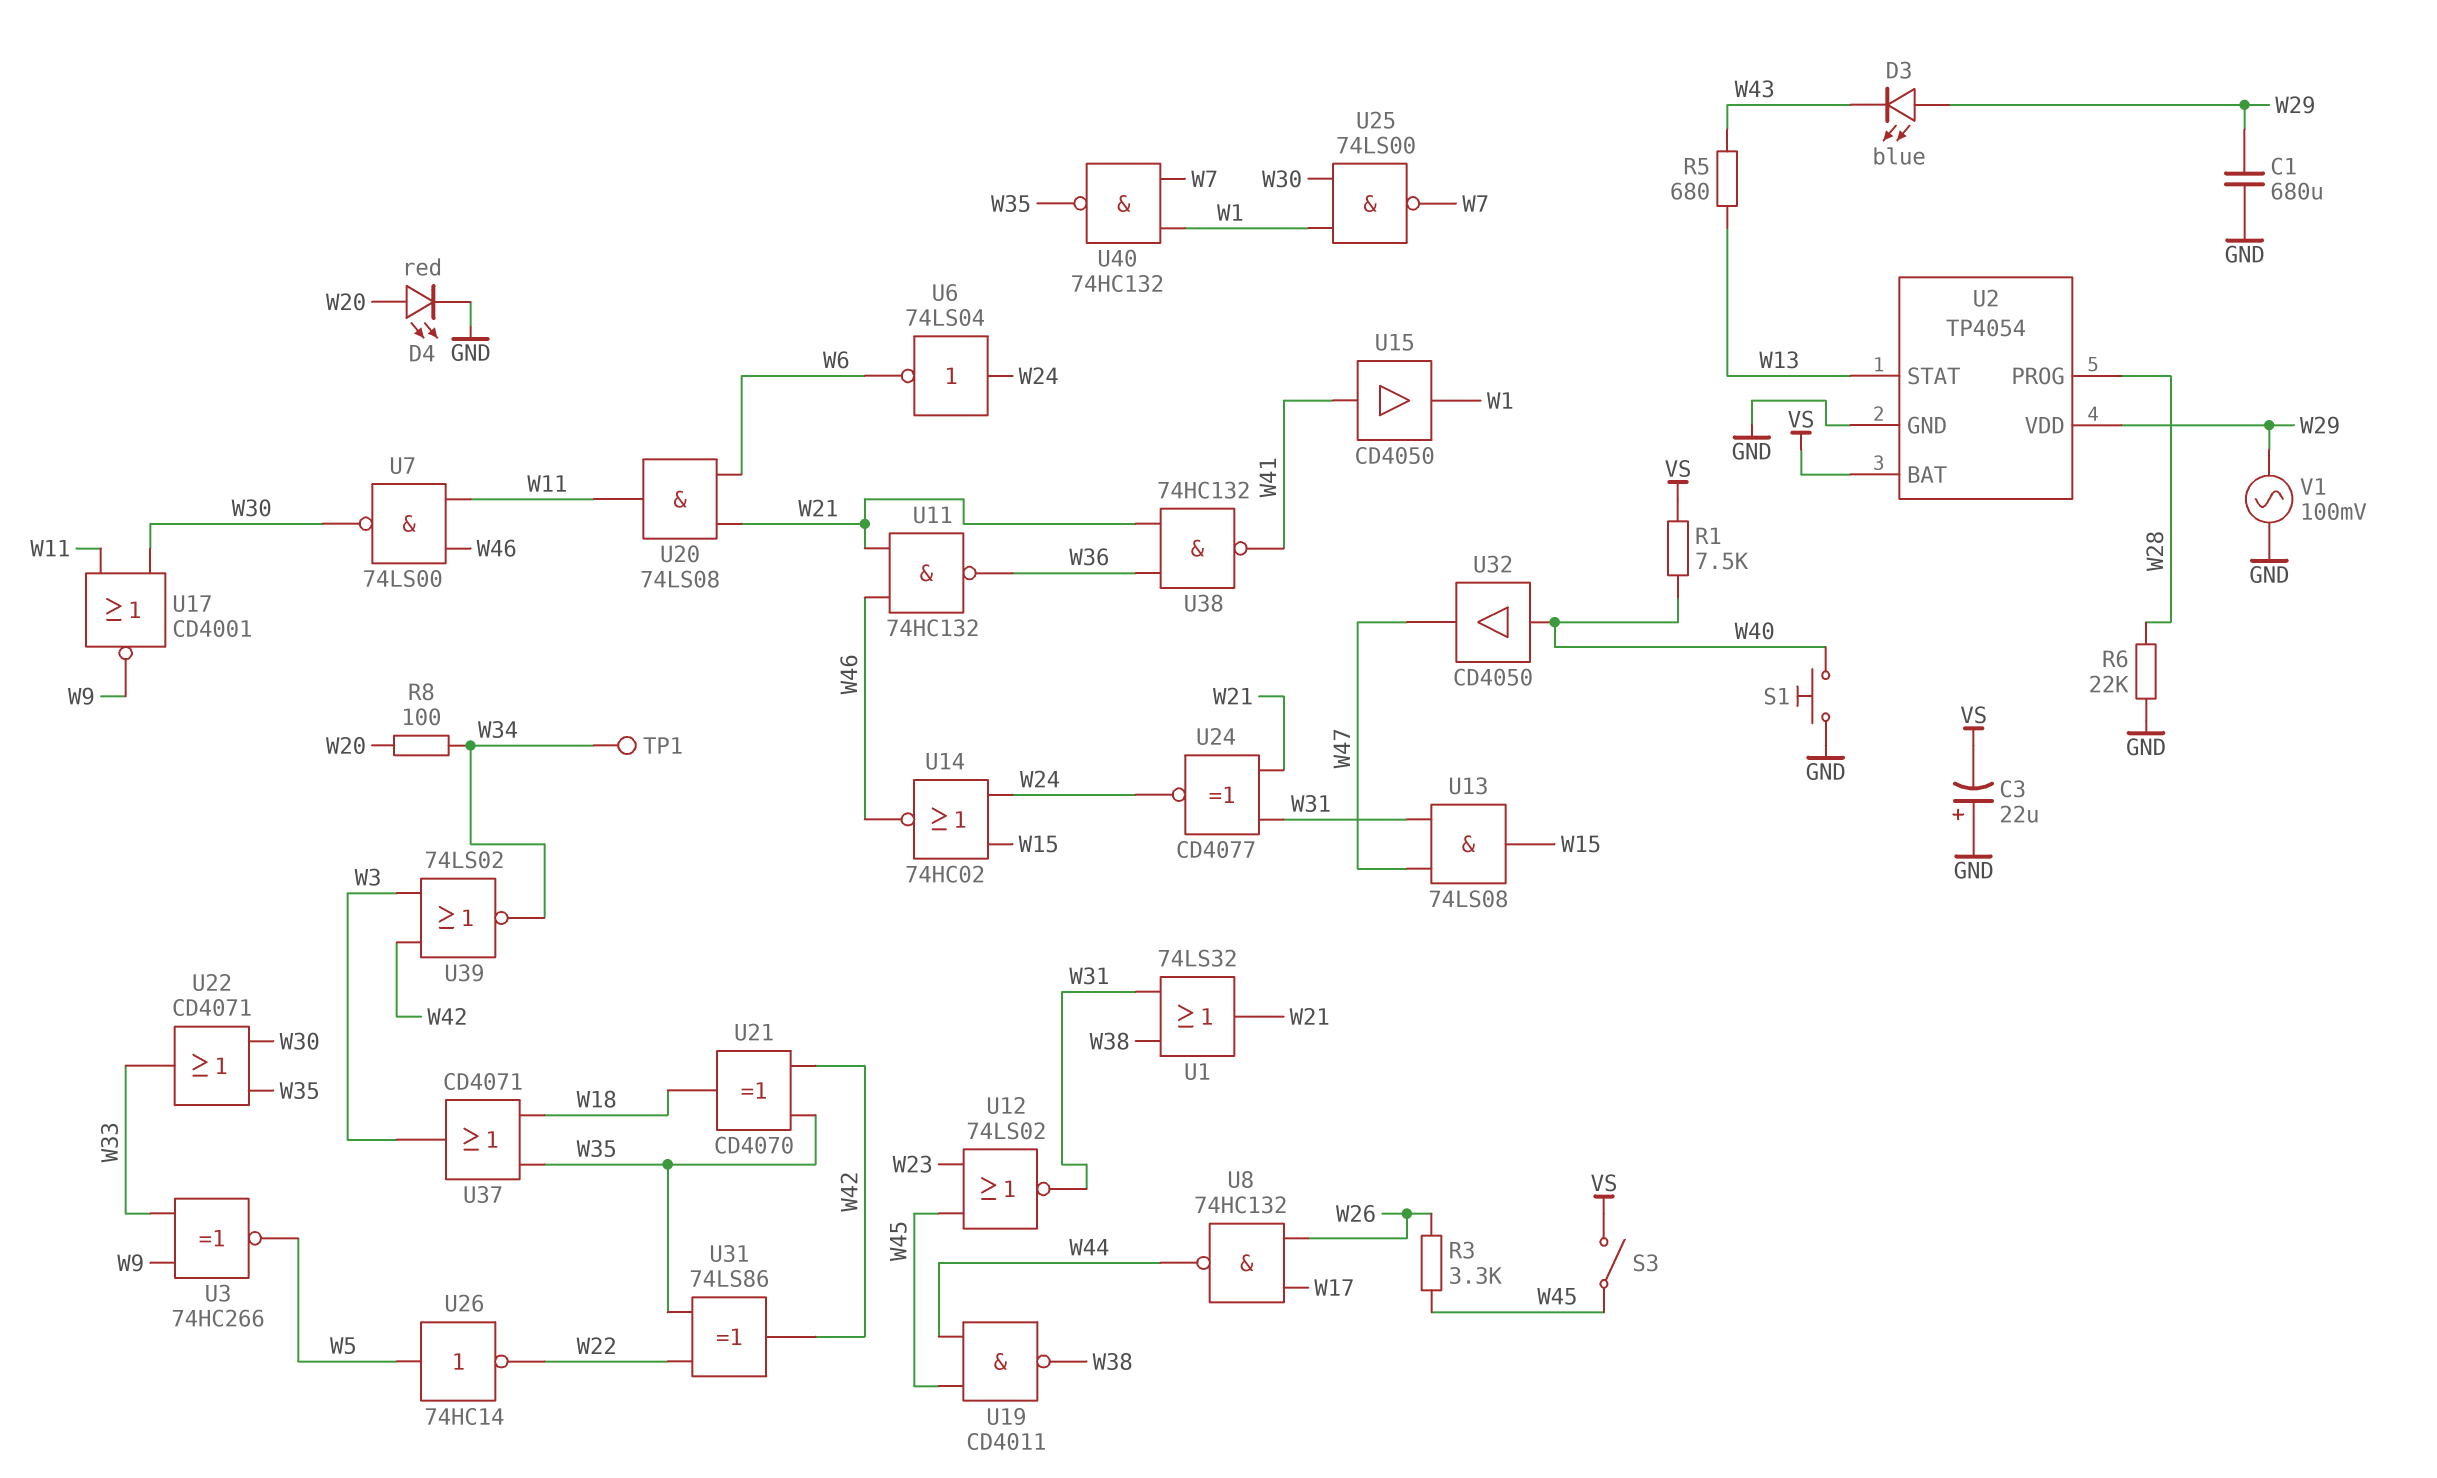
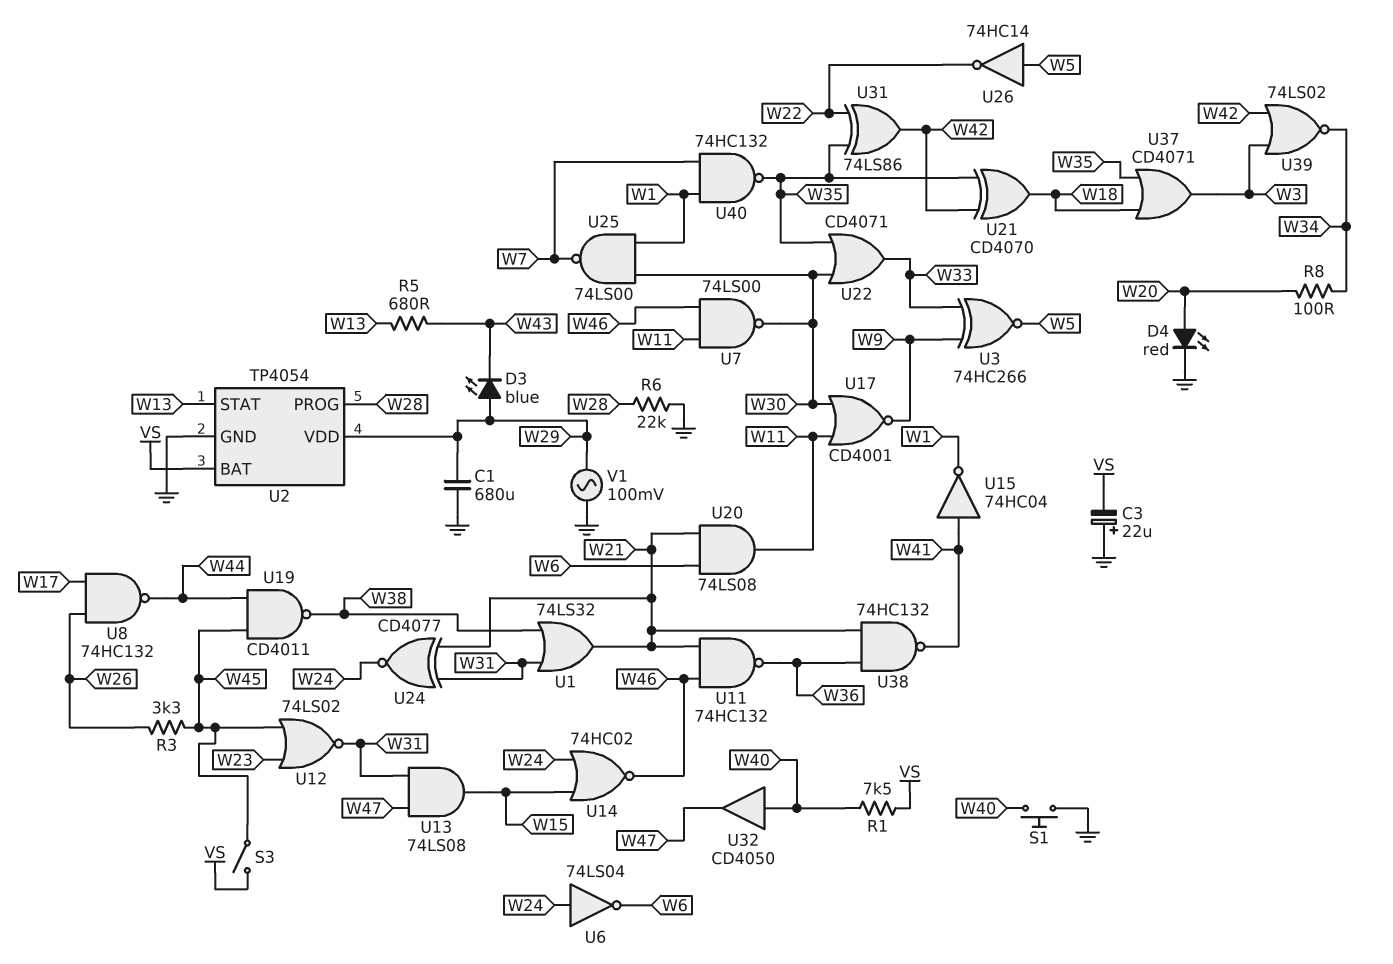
TP1: test point (W34) -> none
U15: buffer CD4050 (in W41, out W1) -> NOT 74HC04 (in W41, out W1)

